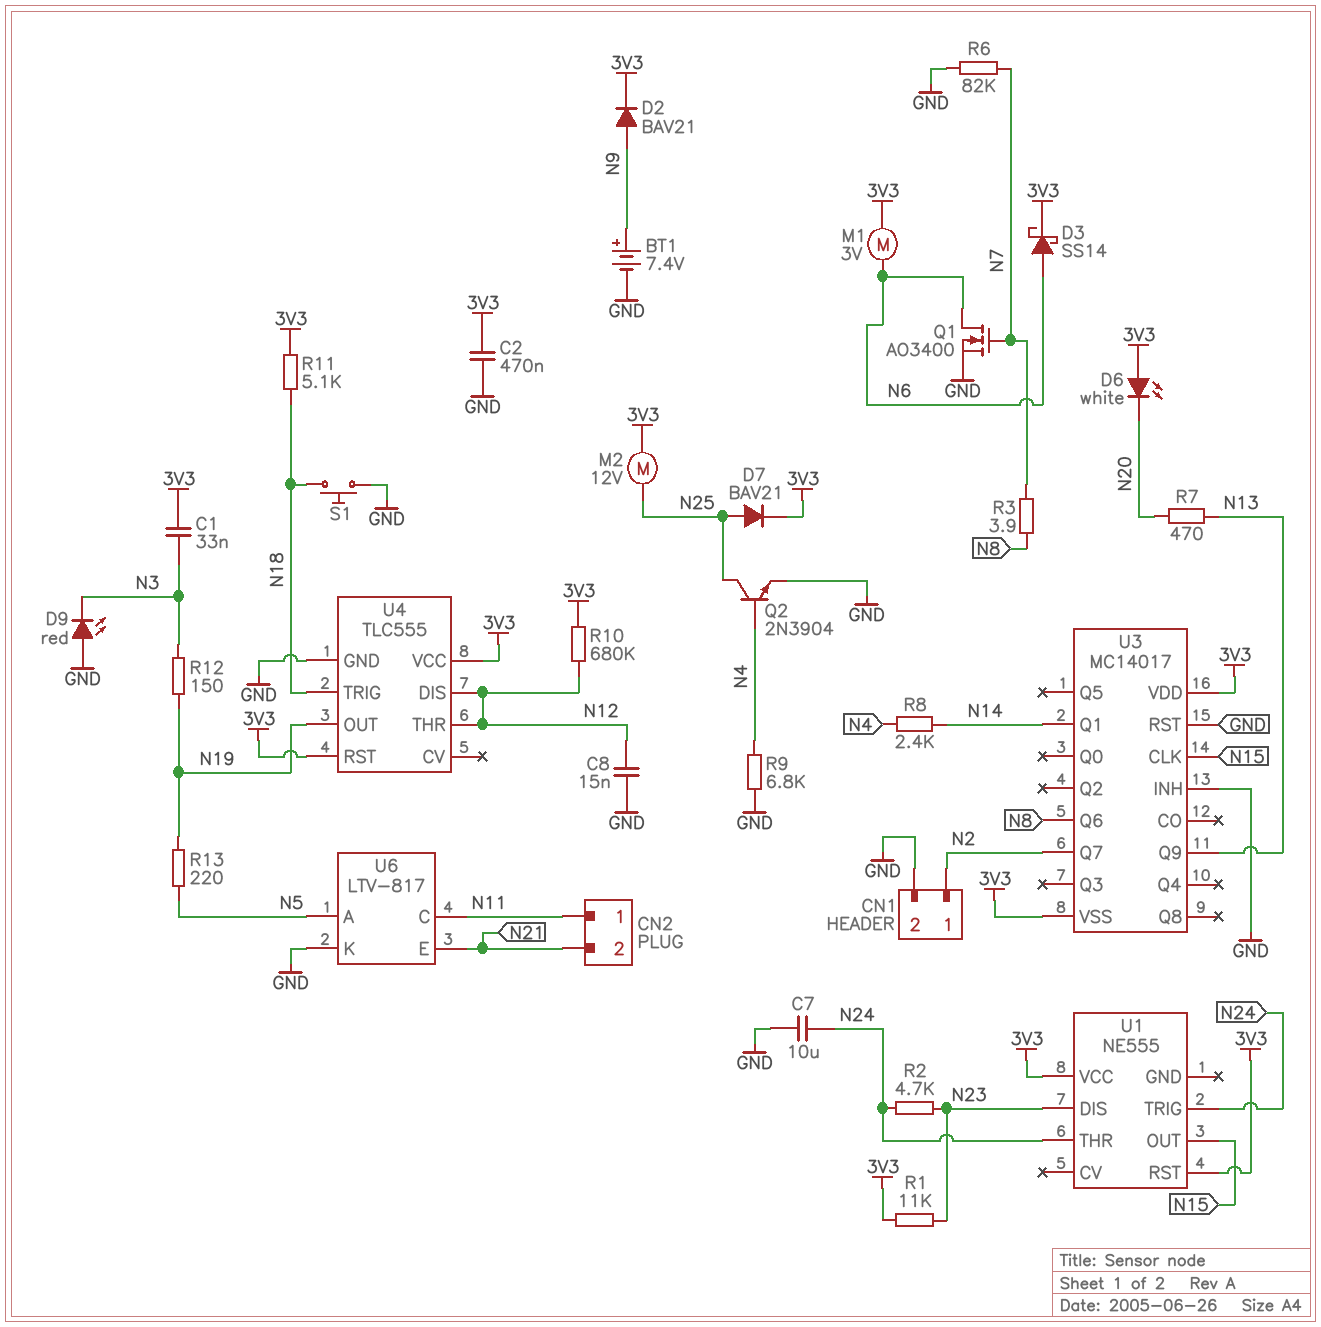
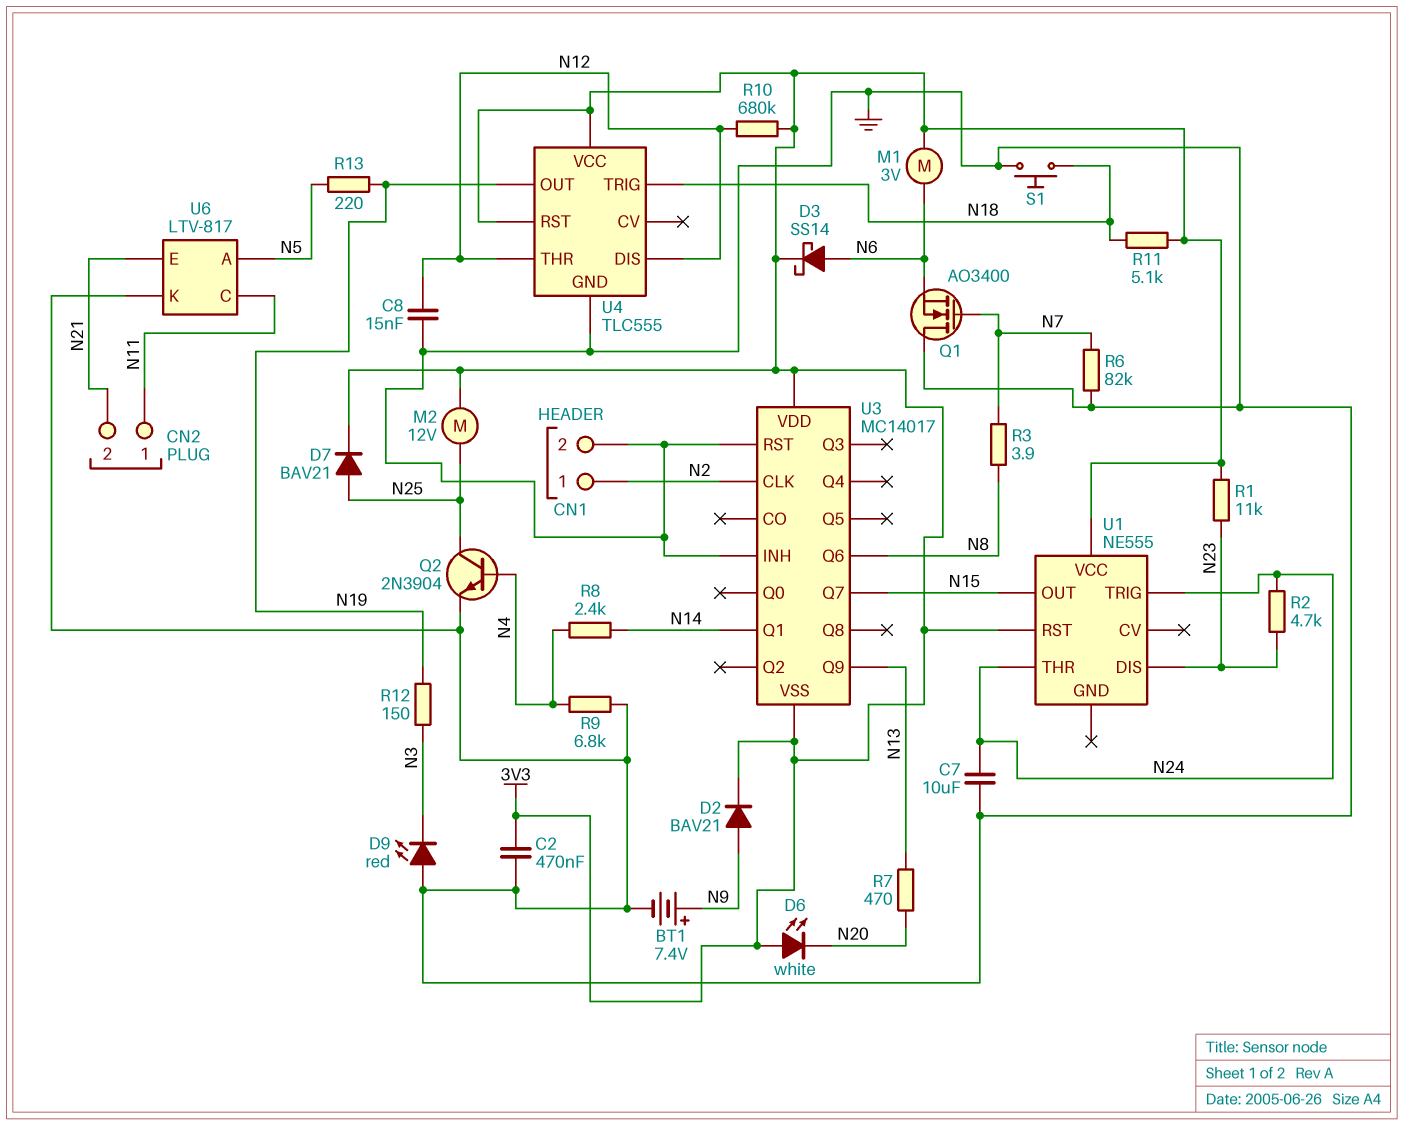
C1: 33nF (3V3, N3) -> none
Q1: NMOS AO3400 (G N7, D N6, S GND) -> NMOS AO3400 (G N7, D GND, S N6)
U3 pin CLK: N15 -> N2
U3 pin Q7: N2 -> N15

